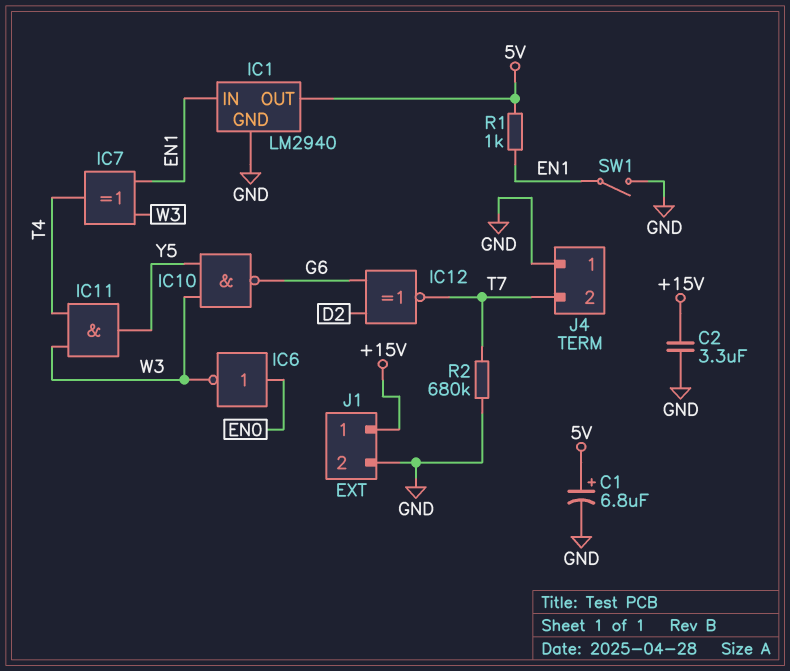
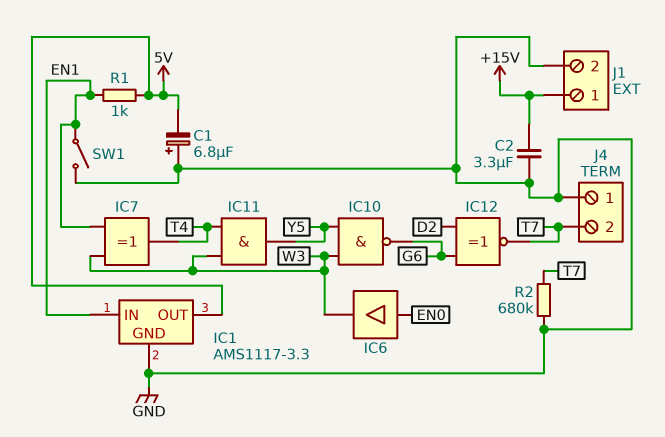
C1: 6.8uF (plus 5V, minus GND) -> 6.8uF (plus GND, minus 5V)
IC1: LM2940 -> AMS1117-3.3
IC6: NOT (in EN0, out W3) -> buffer (in EN0, out W3)

